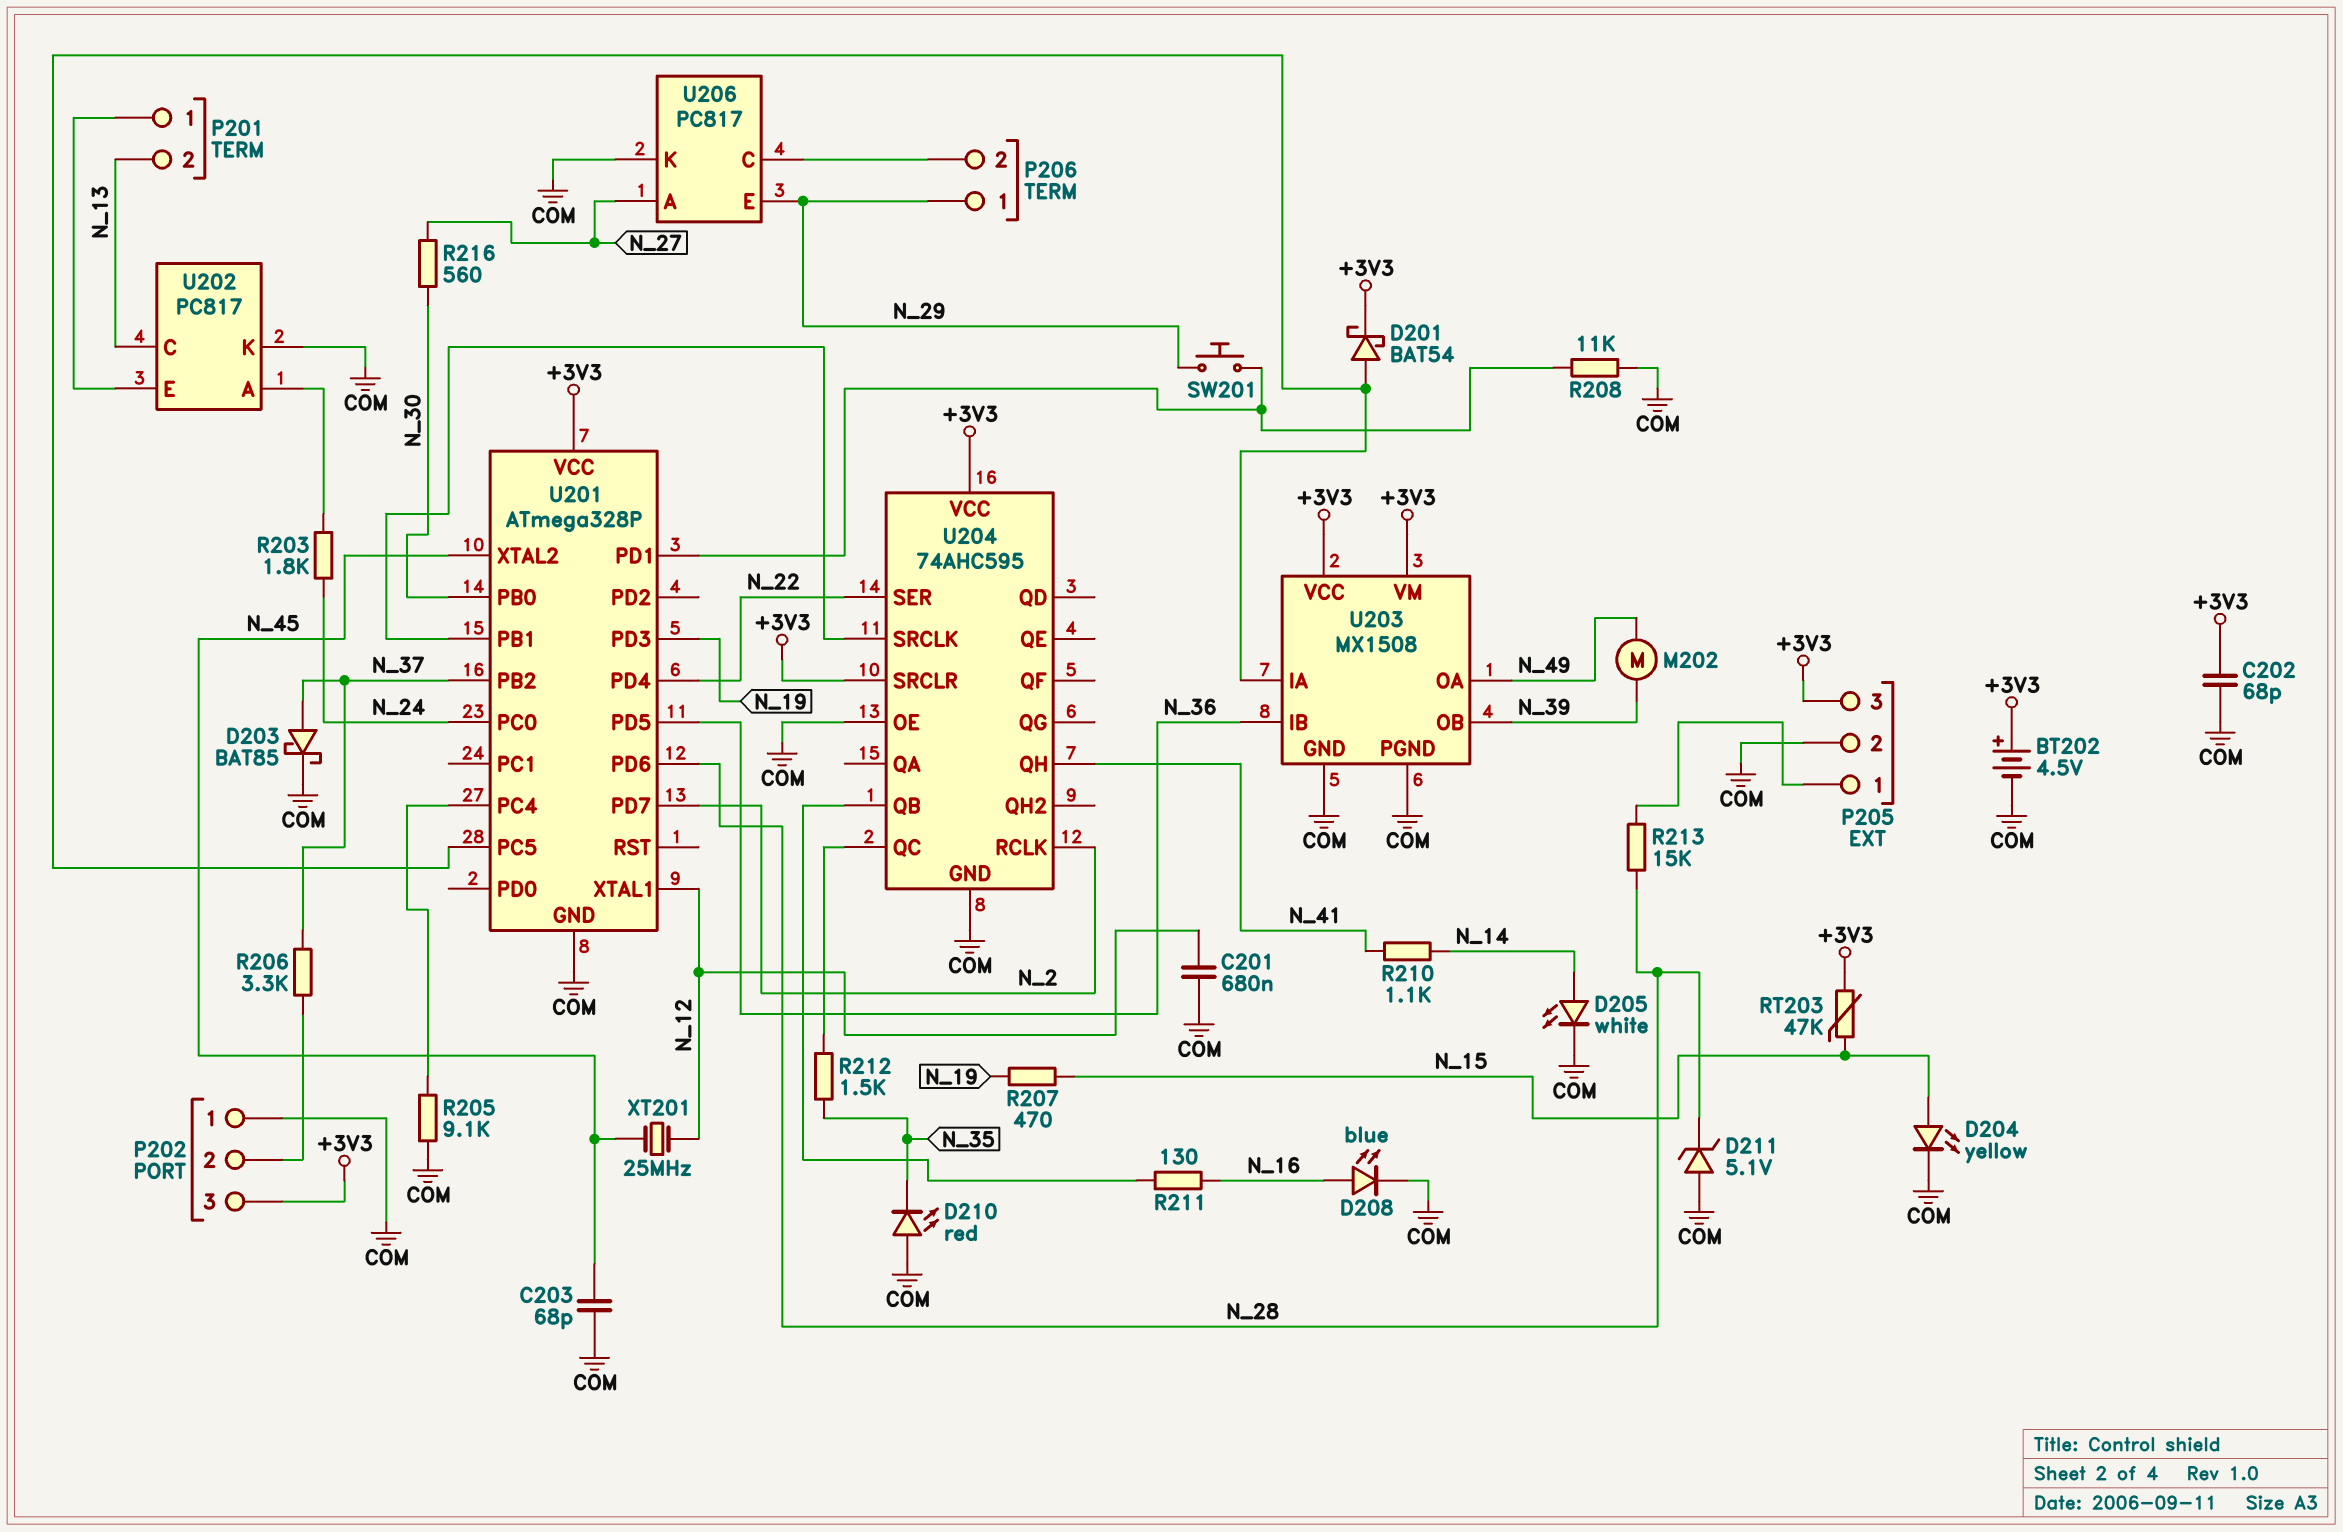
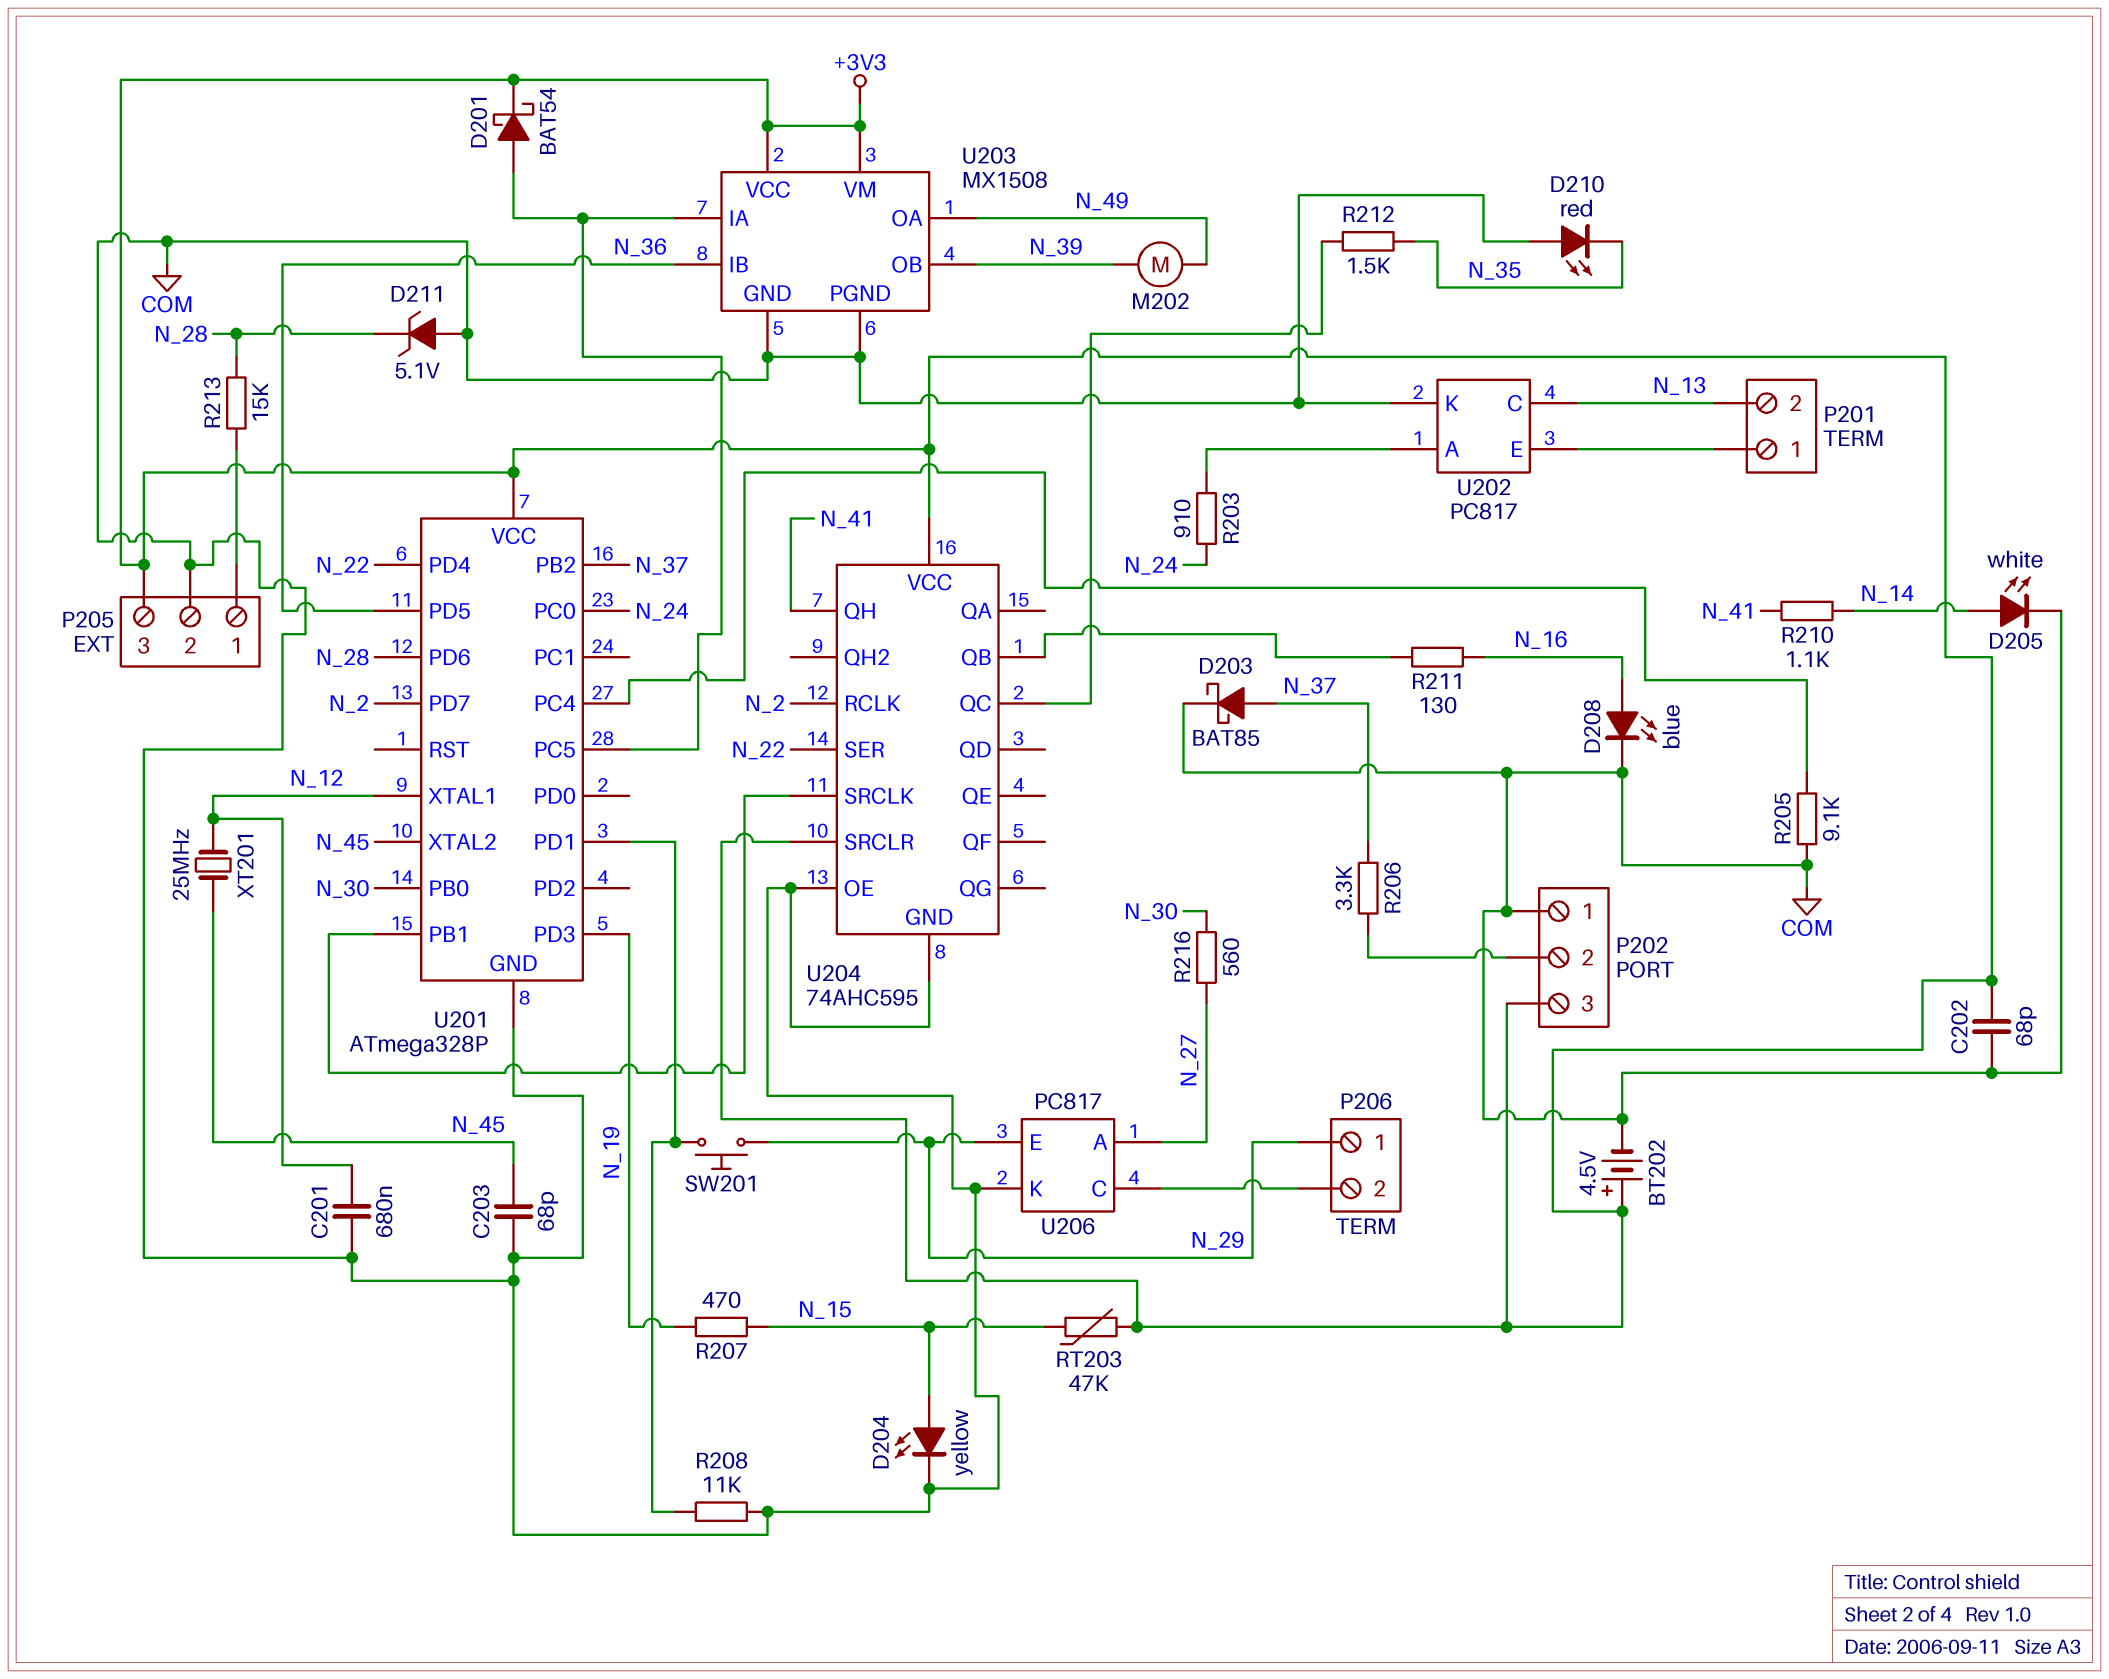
R203: 1.8k (N_24, U202/A) -> 910 (N_24, U202/A)

